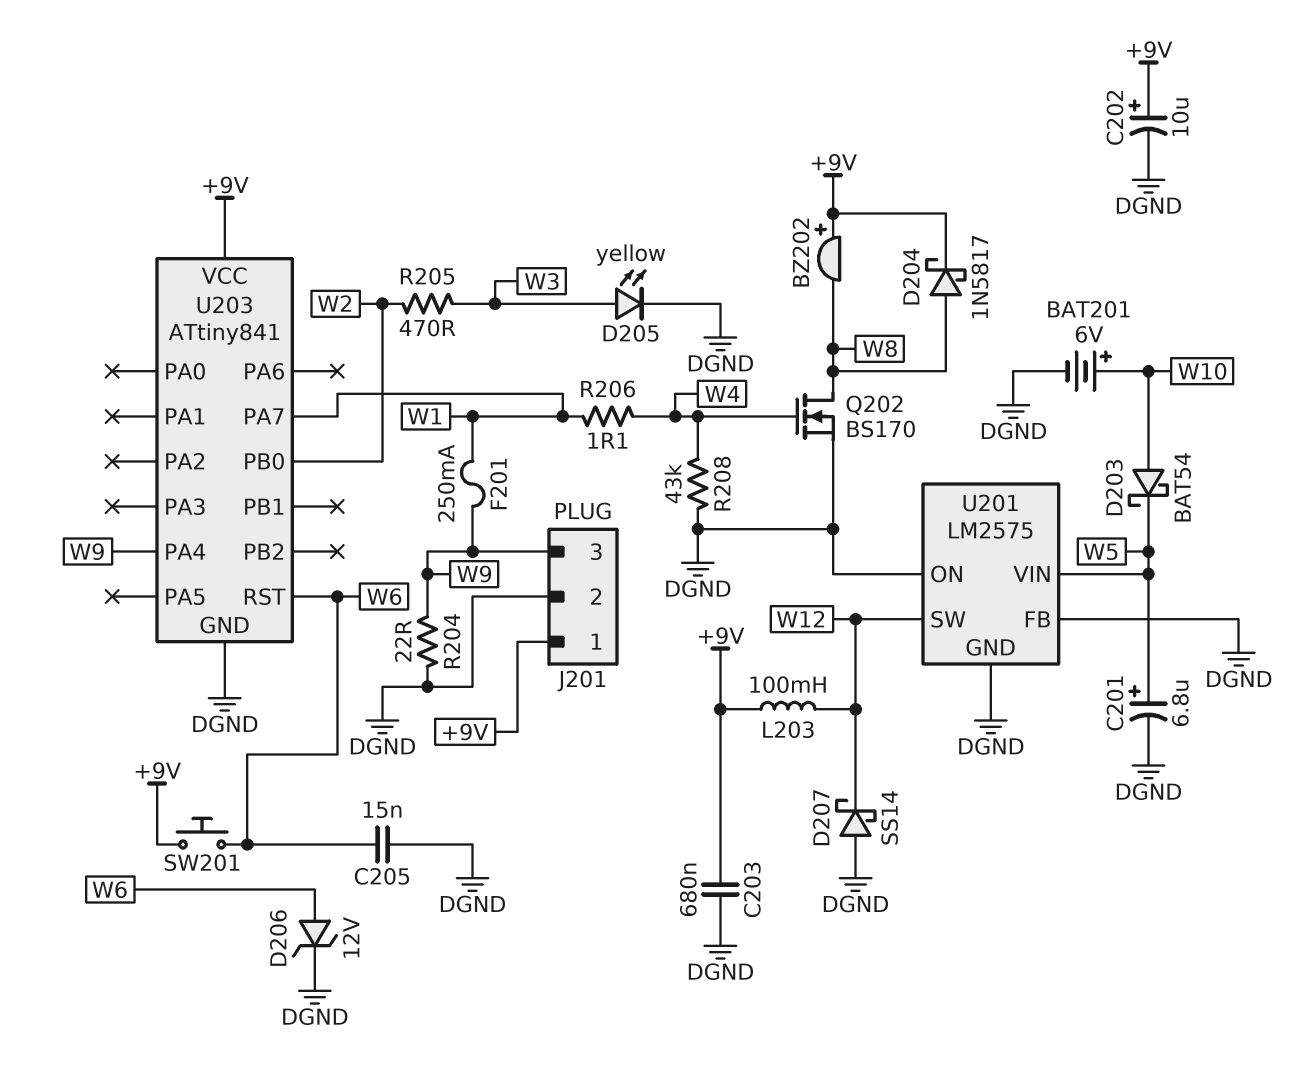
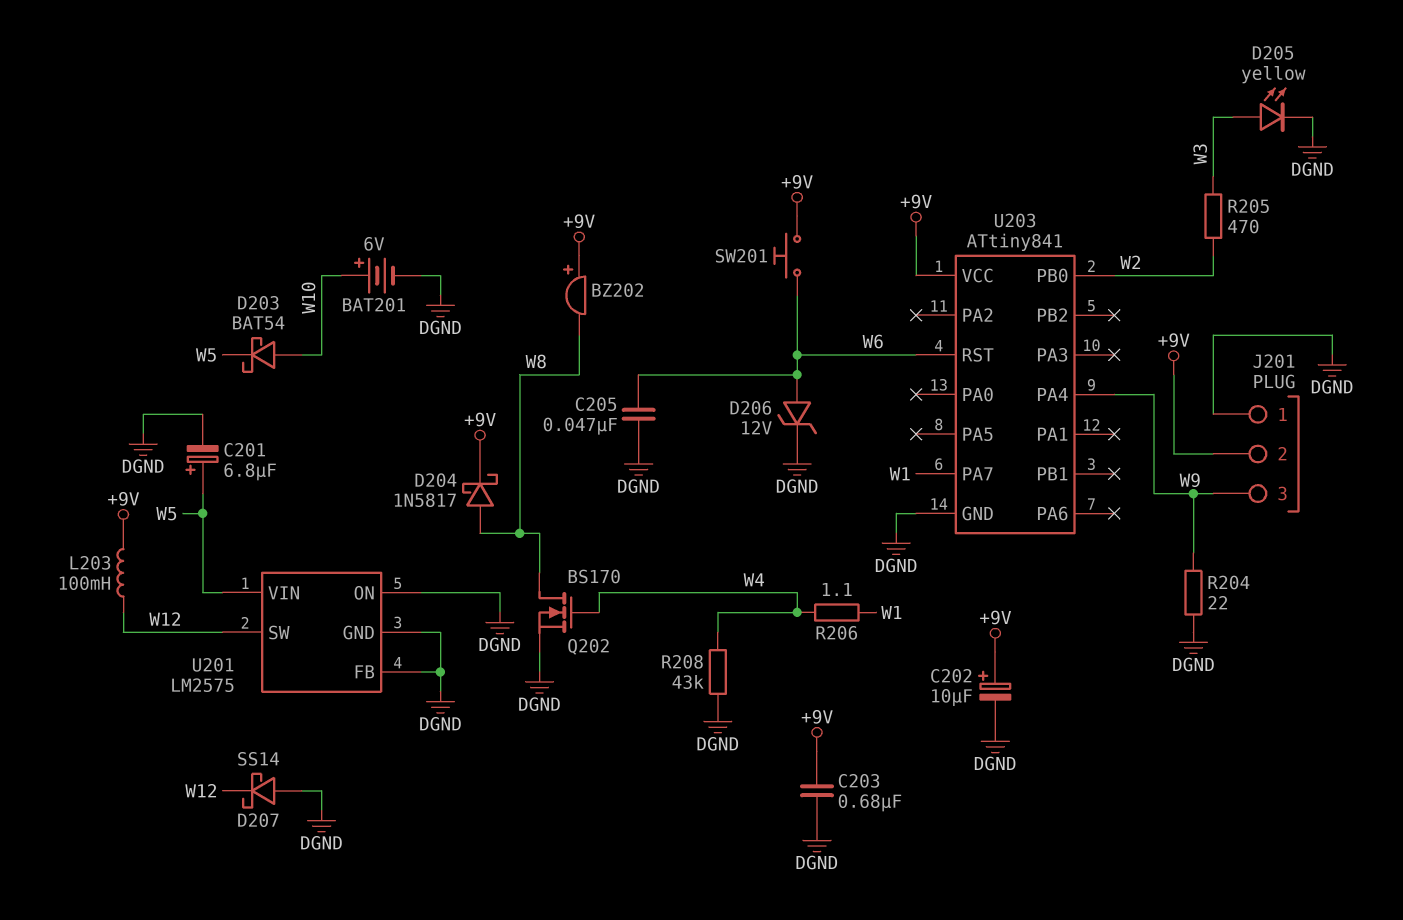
C205: 15nF (DGND, W6) -> 47nF (DGND, W6)
F201: 250mA (W1, W9) -> none
J201 pin 1: +9V -> DGND
J201 pin 2: DGND -> +9V

